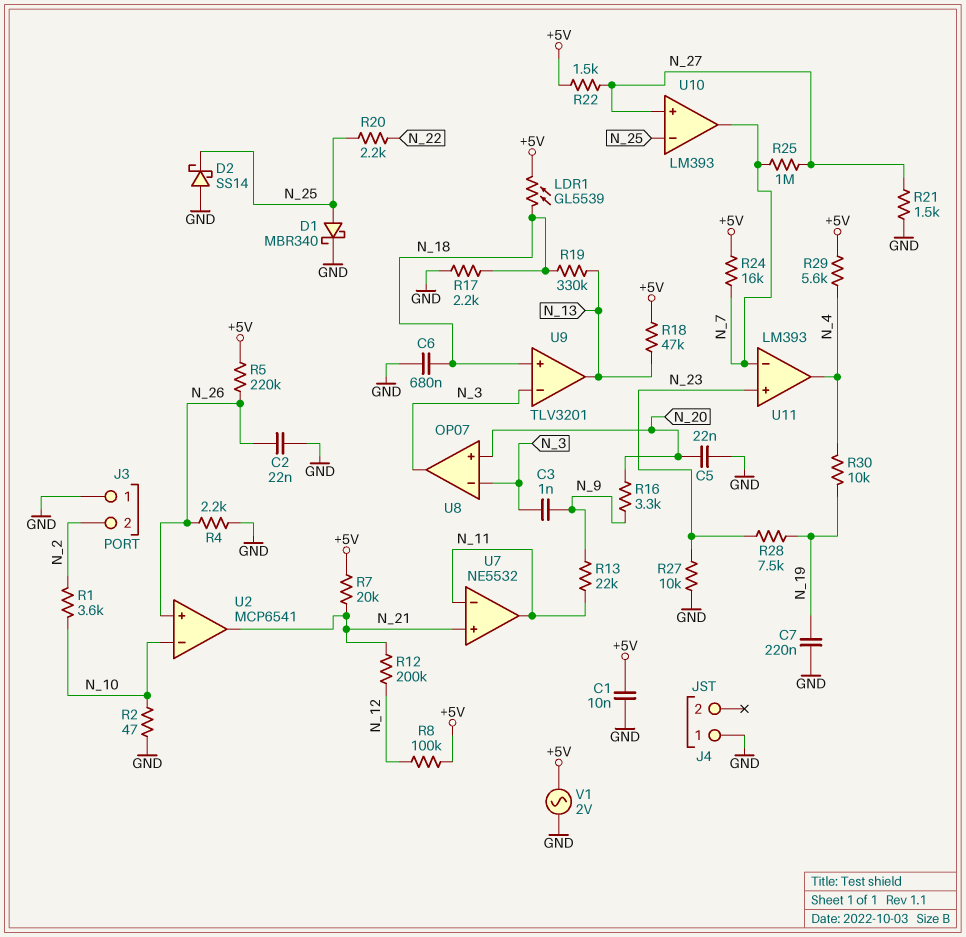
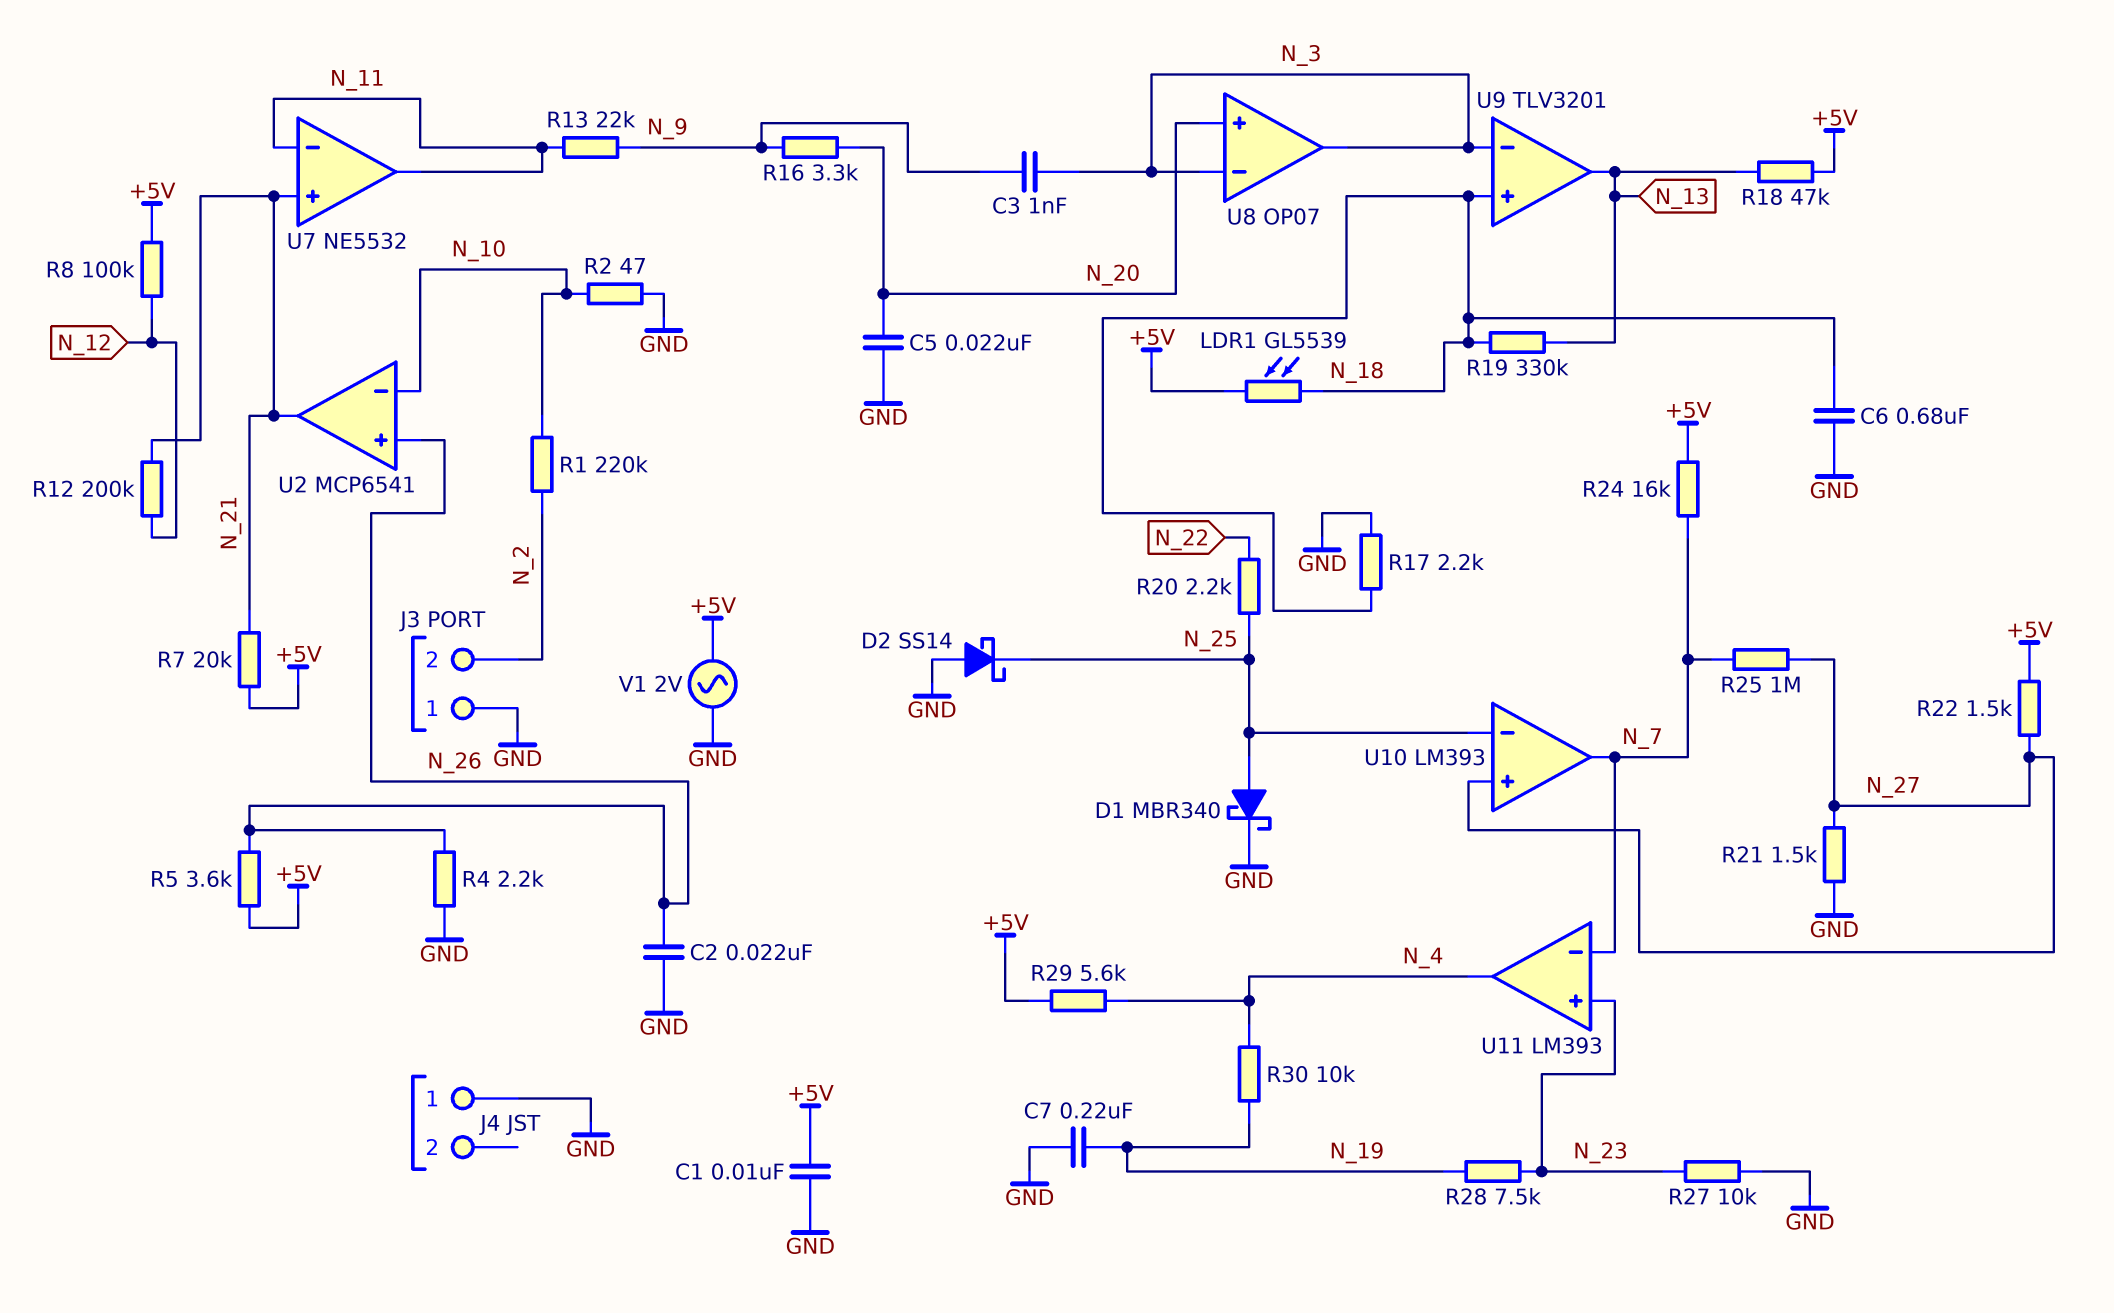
R1: 3.6k (N_2, N_10) -> 220k (N_2, N_10)
R5: 220k (+5V, N_26) -> 3.6k (+5V, N_26)

